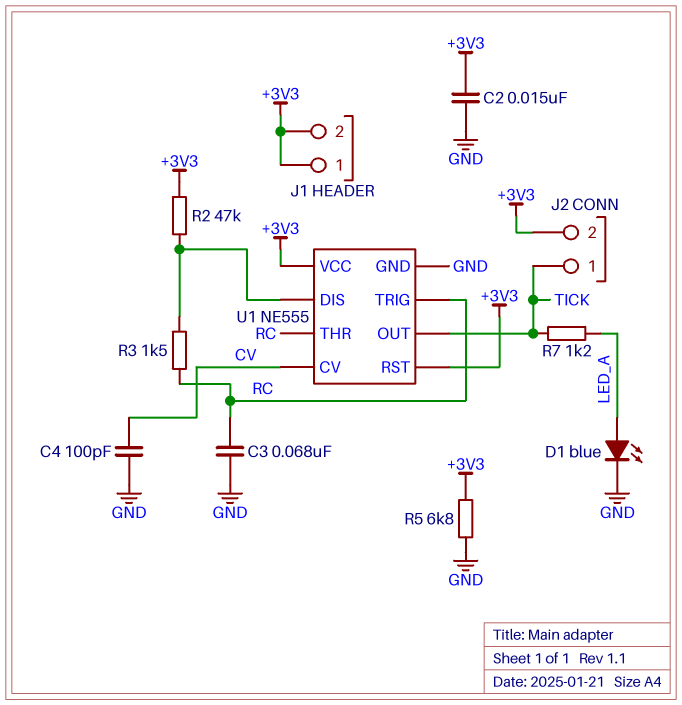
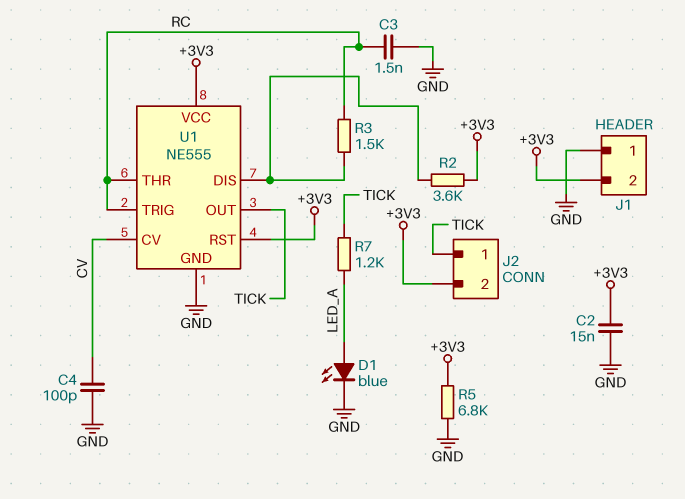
C3: 68nF (GND, RC) -> 1.5nF (GND, RC)
J1 pin 1: +3V3 -> GND
R2: 47k (+3V3, U1/DIS) -> 3.6k (+3V3, U1/DIS)

